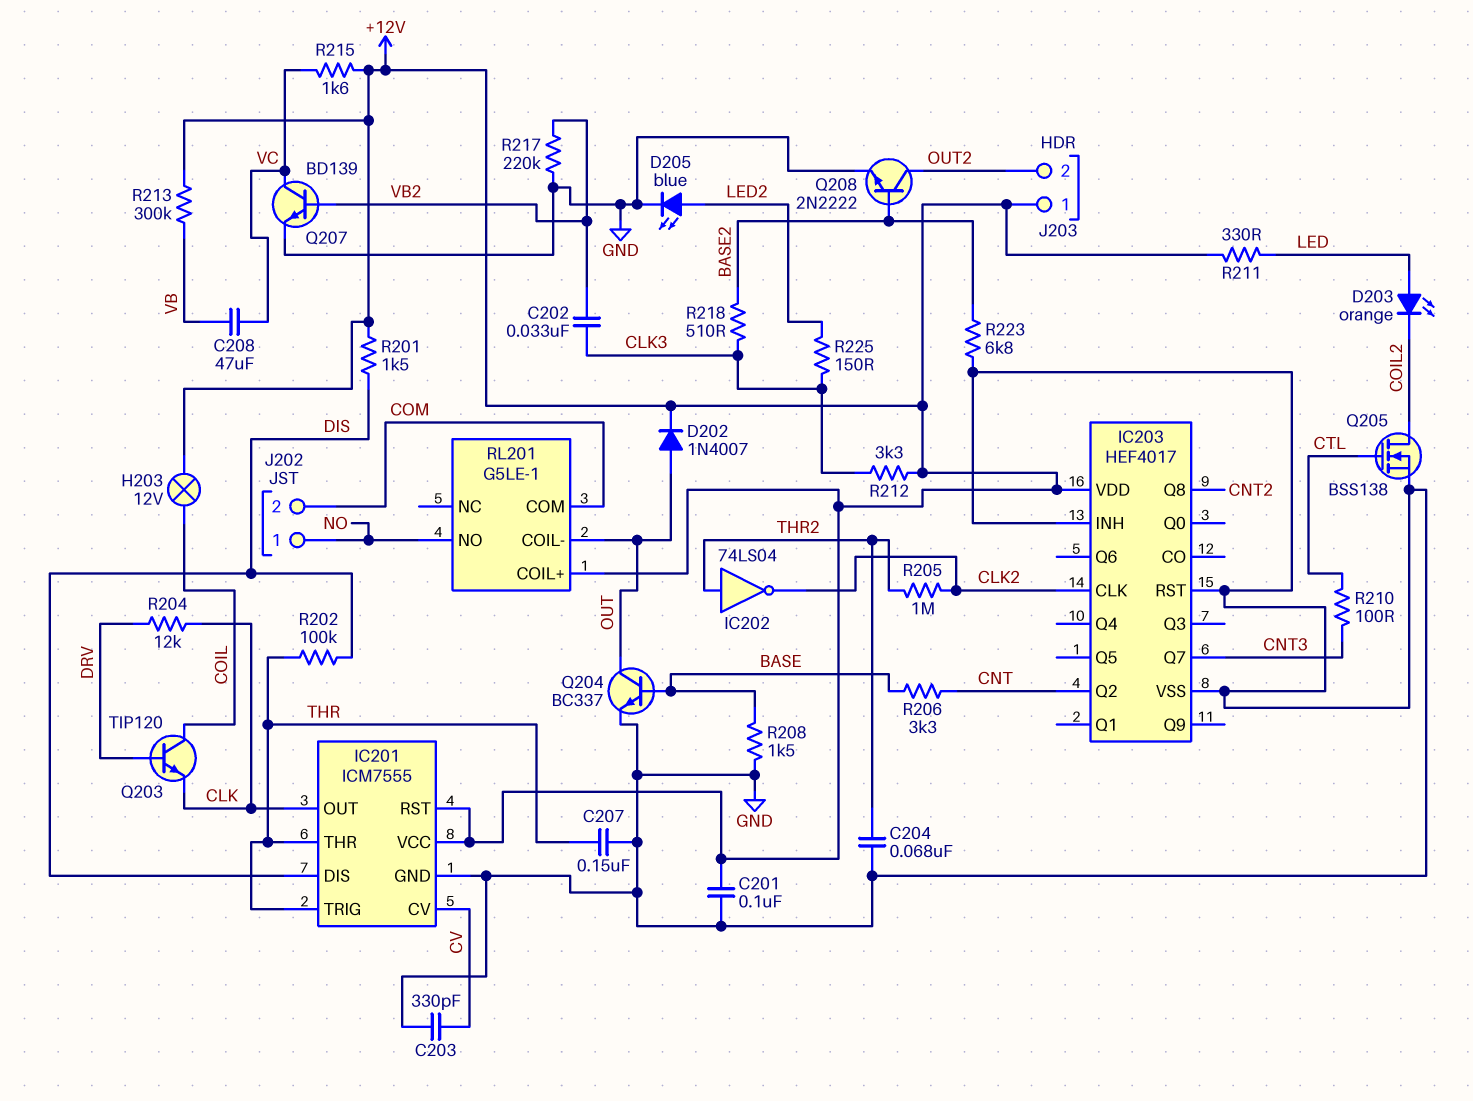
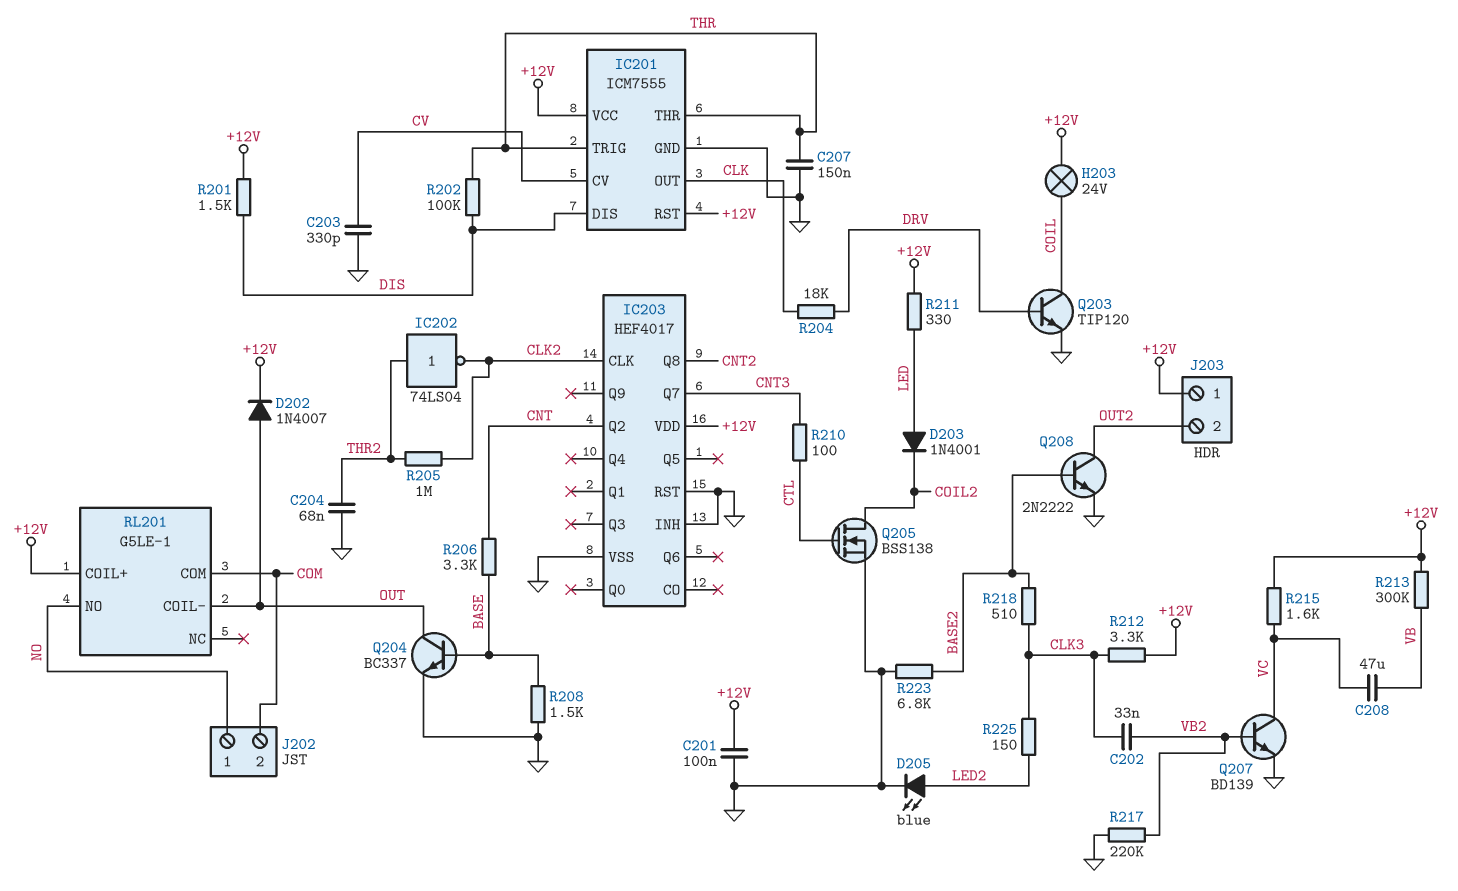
D203: LED orange (A LED, K COIL2) -> diode 1N4001 (A LED, K COIL2)
H203: lamp 12V (+12V, COIL) -> lamp 24V (+12V, COIL)
Q203: NPN TIP120 (B DRV, C COIL, E CLK) -> NPN TIP120 (B DRV, C COIL, E GND)
R204: 12k (CLK, DRV) -> 18k (CLK, DRV)

